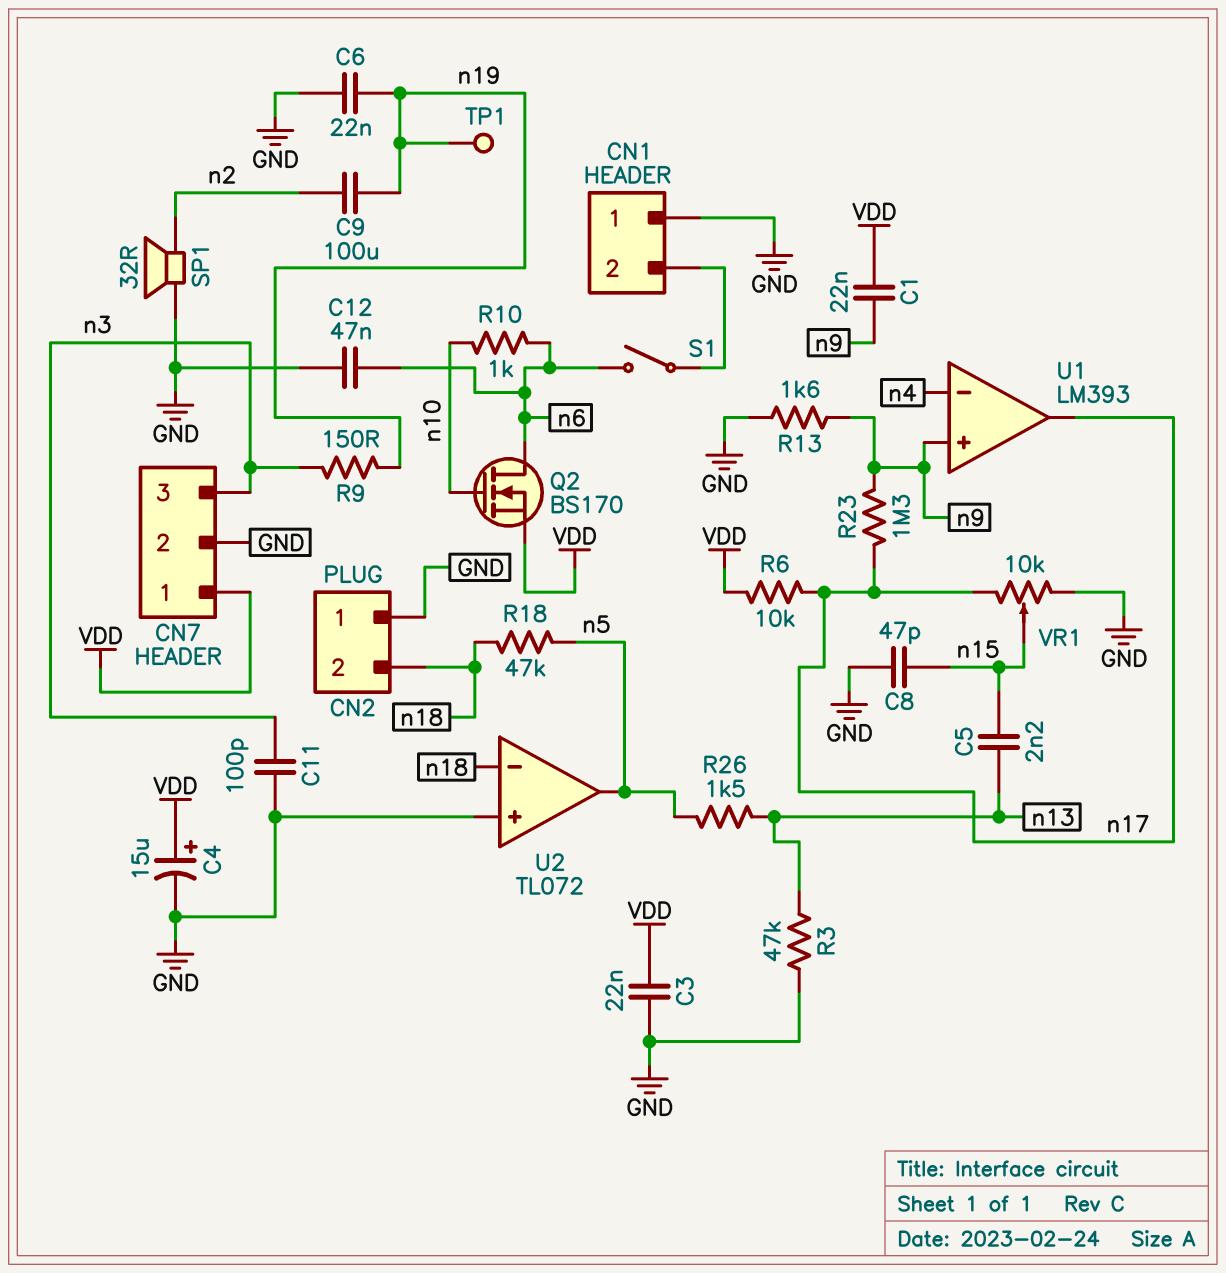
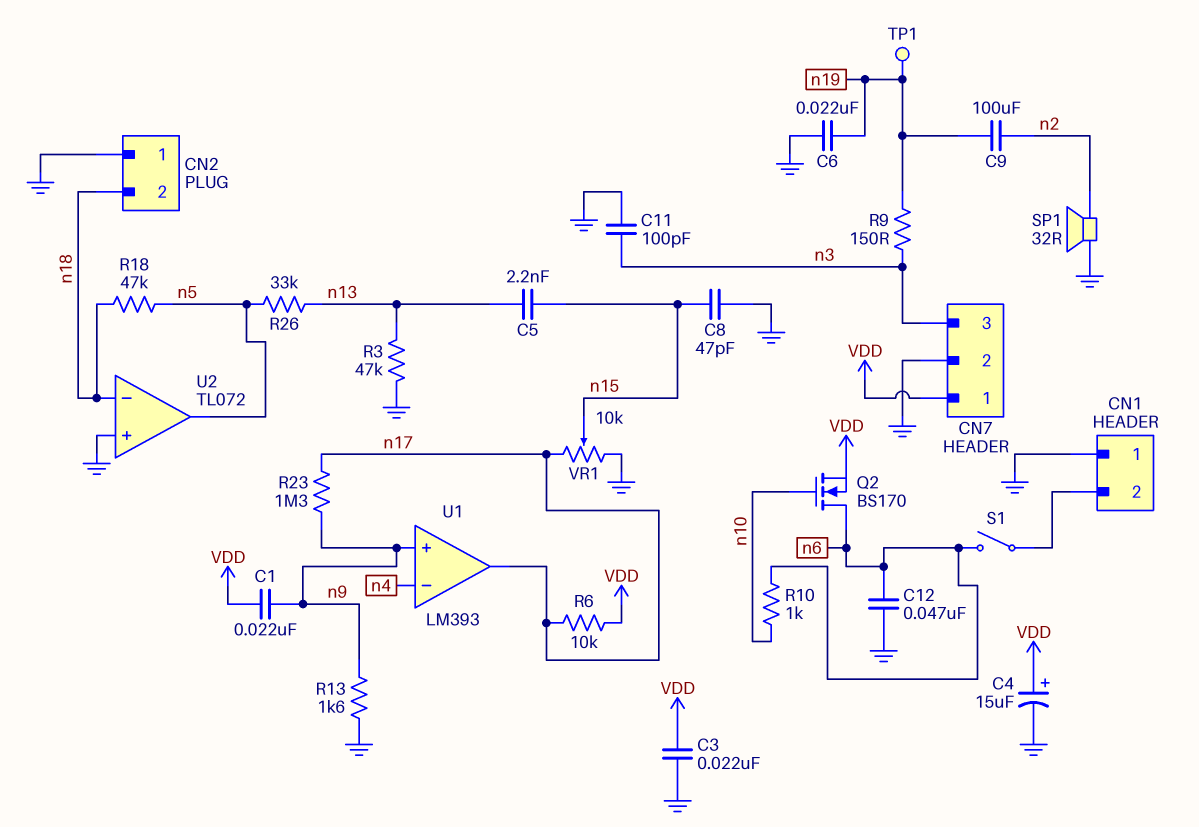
R26: 1.5k (n5, n13) -> 33k (n5, n13)

